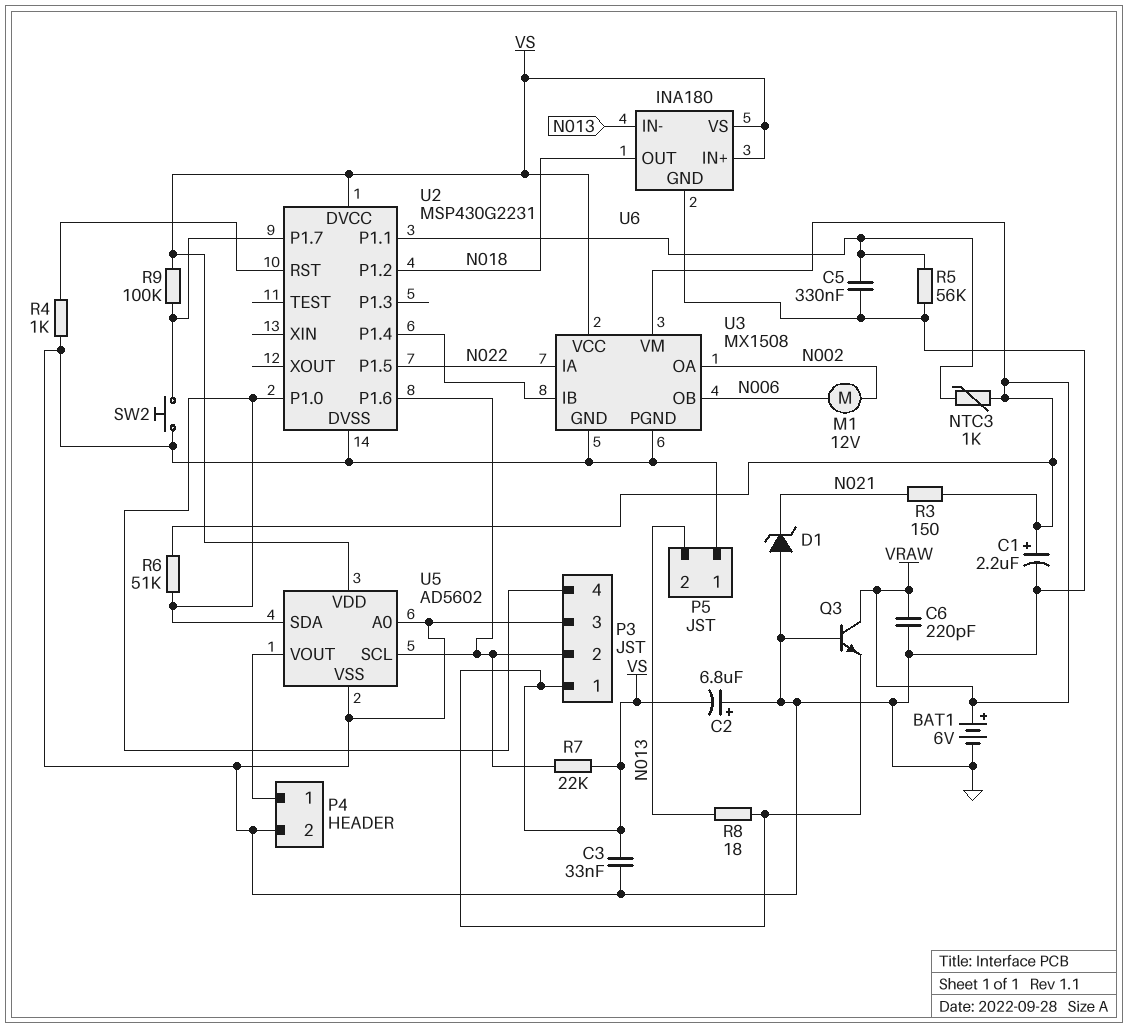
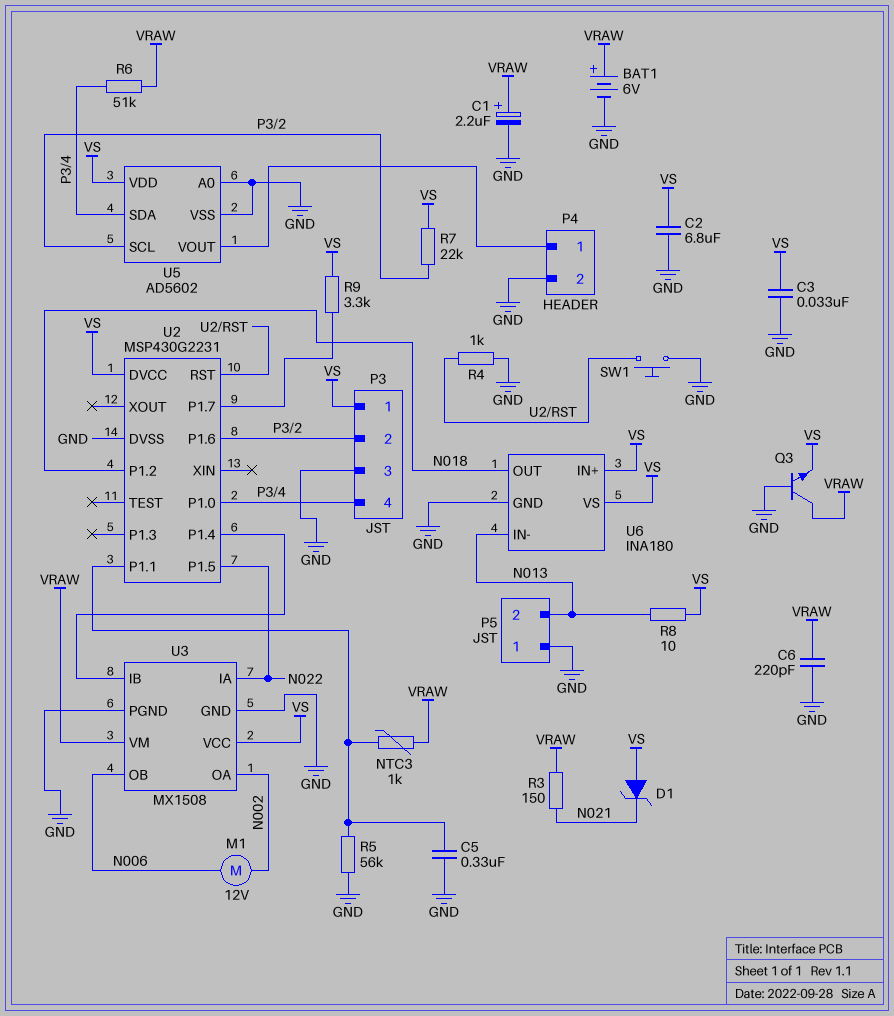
C2: 6.8uF (plus GND, minus VS) -> 6.8uF (GND, VS)
D1: zener (A GND, K N021) -> zener (A VS, K N021)
R8: 18 (N013, VS) -> 10 (N013, VS)
R9: 100k (U2/P1.7, VS) -> 3.3k (U2/P1.7, VS)
SW1: none -> button (GND, U2/RST)
SW2: button (GND, U2/P1.7) -> none

